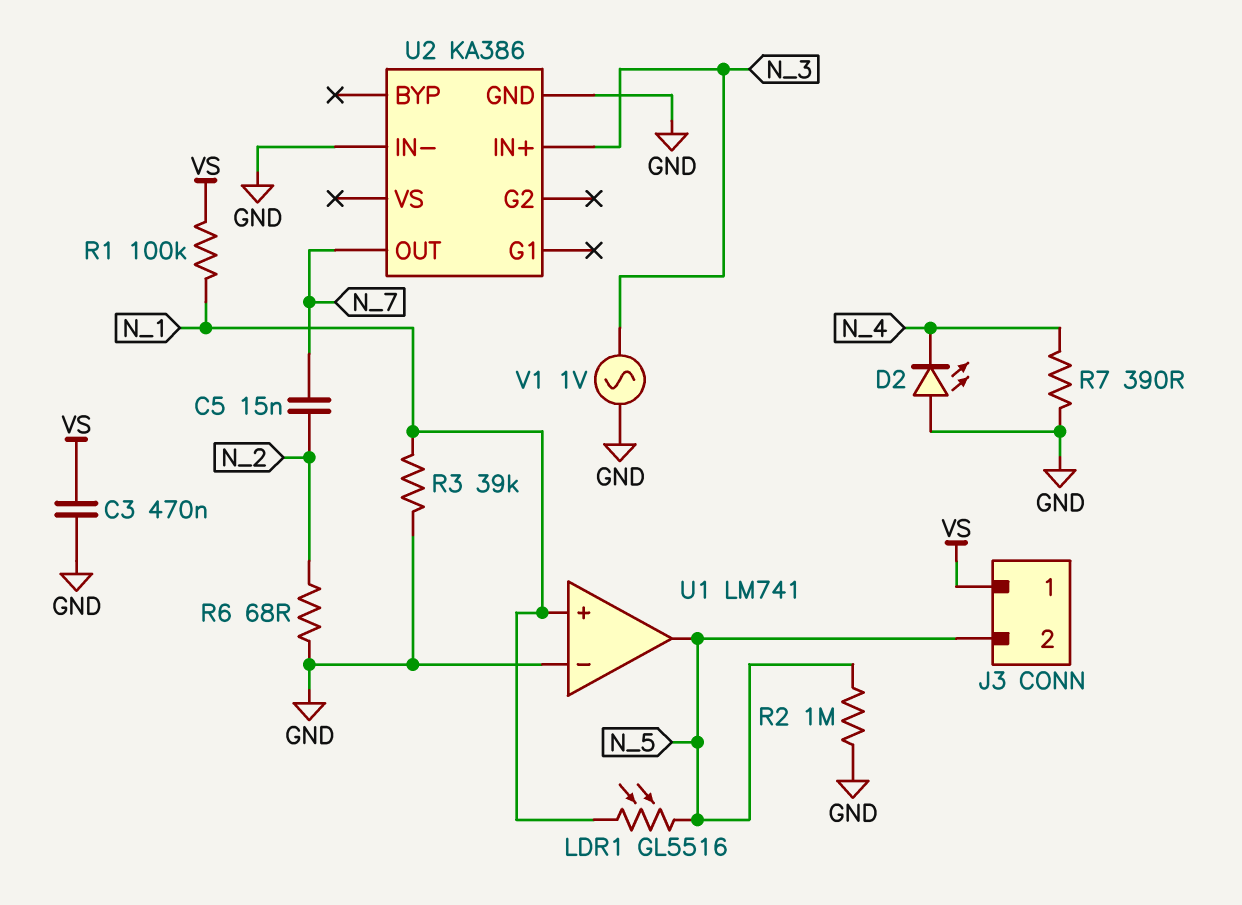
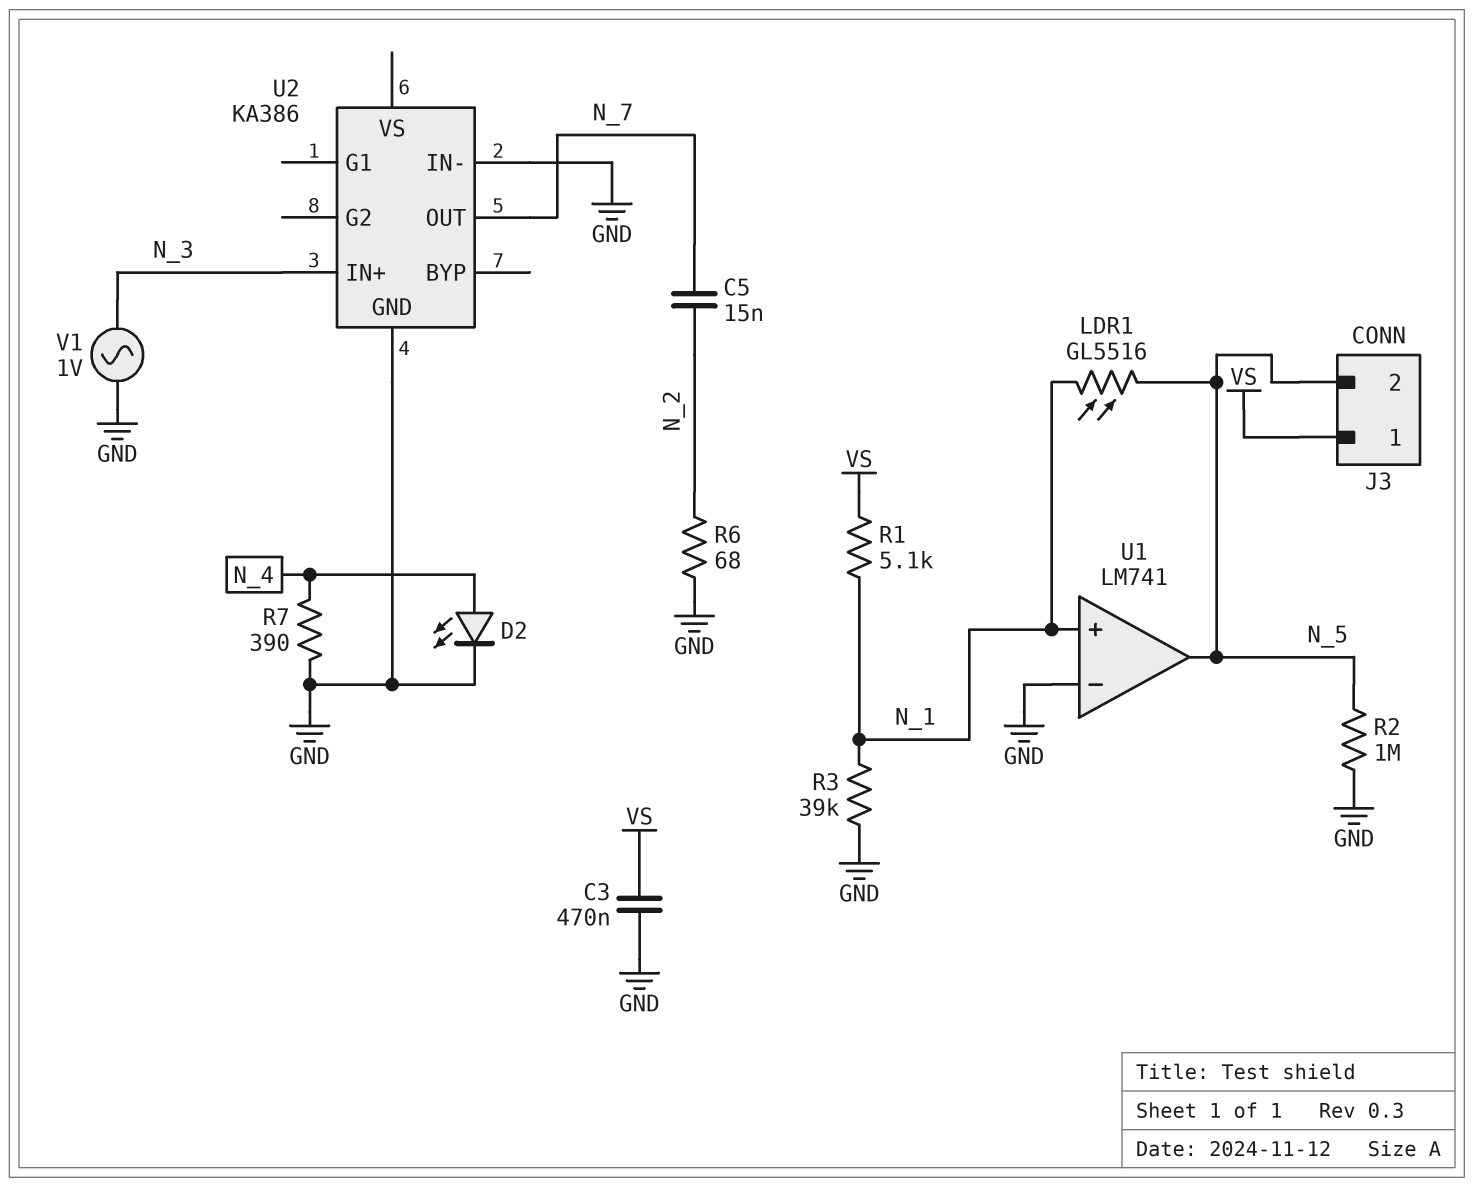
D2: LED (A GND, K N_4) -> LED (A N_4, K GND)
R1: 100k (N_1, VS) -> 5.1k (N_1, VS)

